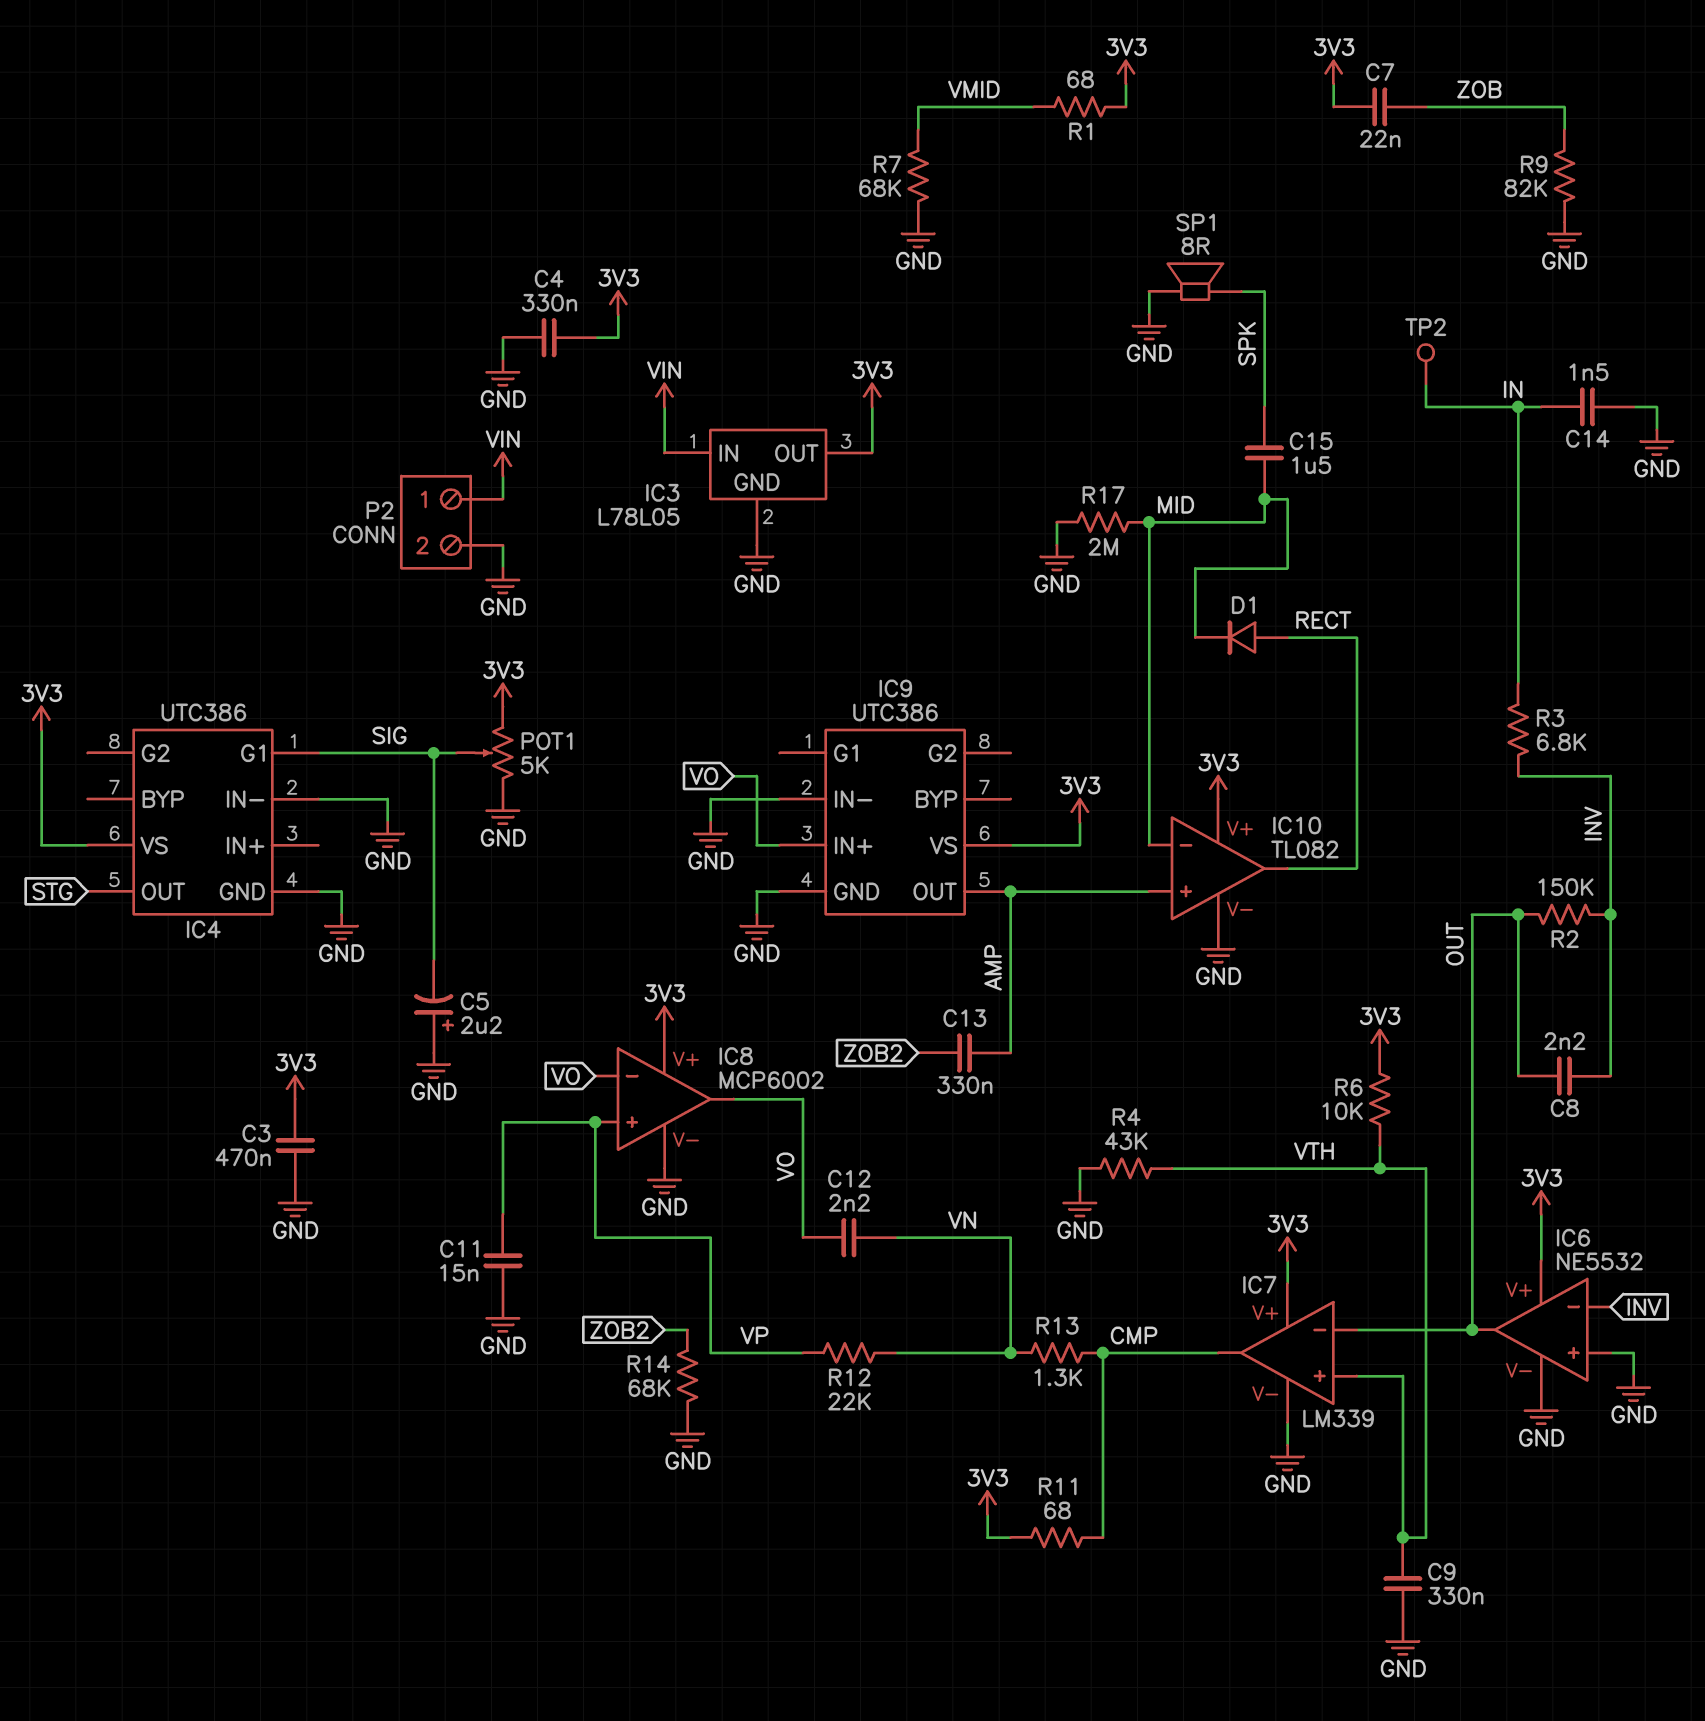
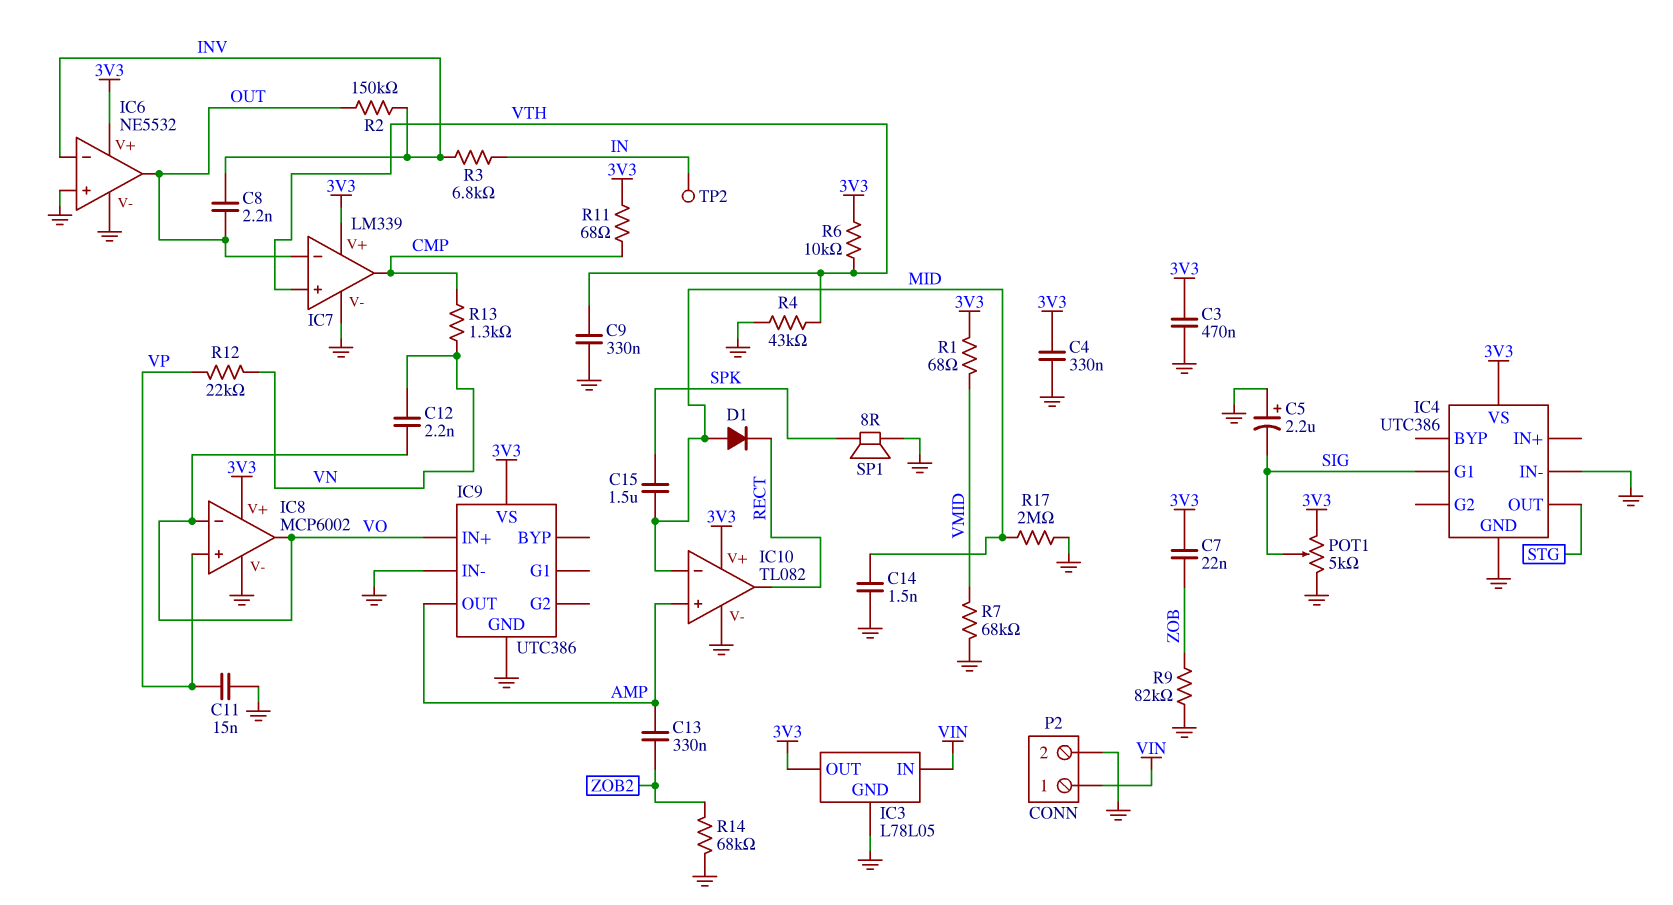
C14: 1.5nF (GND, IN) -> 1.5nF (GND, MID)
D1: diode (A RECT, K MID) -> diode (A MID, K RECT)

